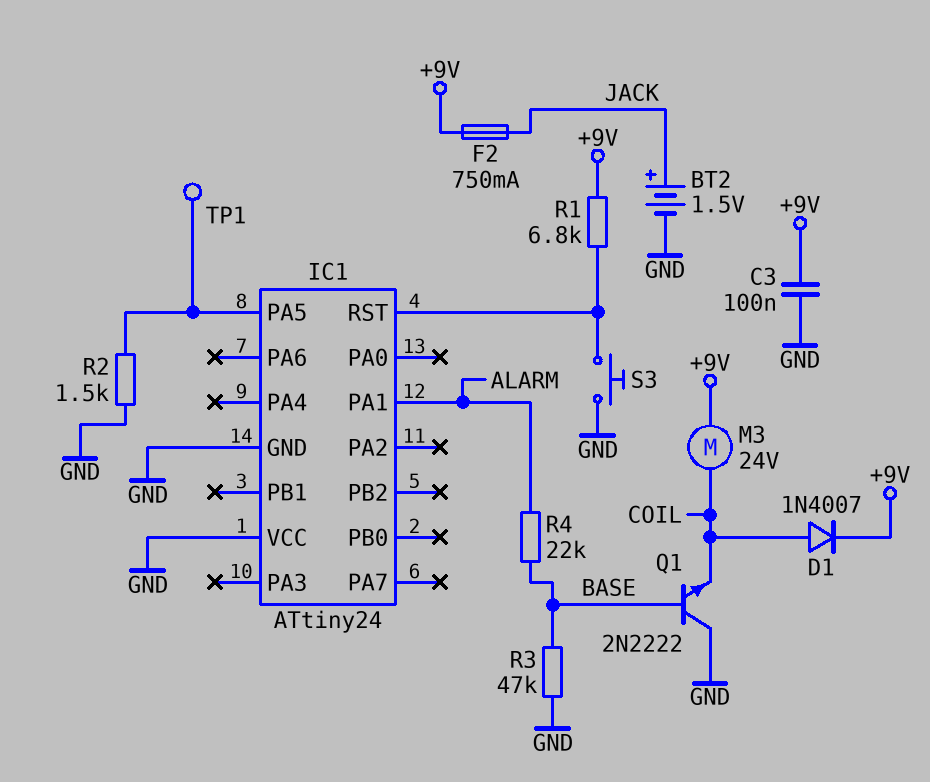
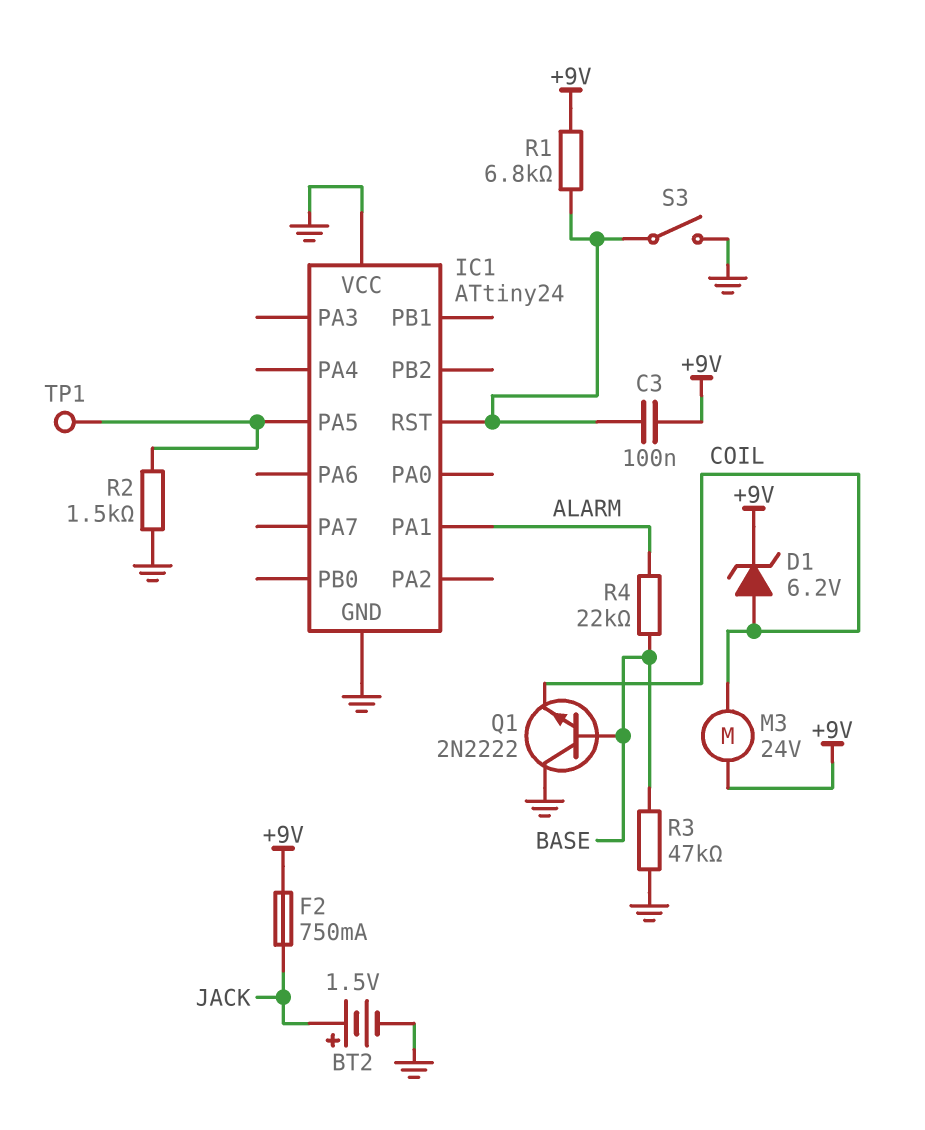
C3: 100nF (+9V, GND) -> 100nF (+9V, IC1/RST)
D1: diode 1N4007 (A COIL, K +9V) -> zener 6.2V (A COIL, K +9V)
S3: button (GND, IC1/RST) -> switch (GND, IC1/RST)

